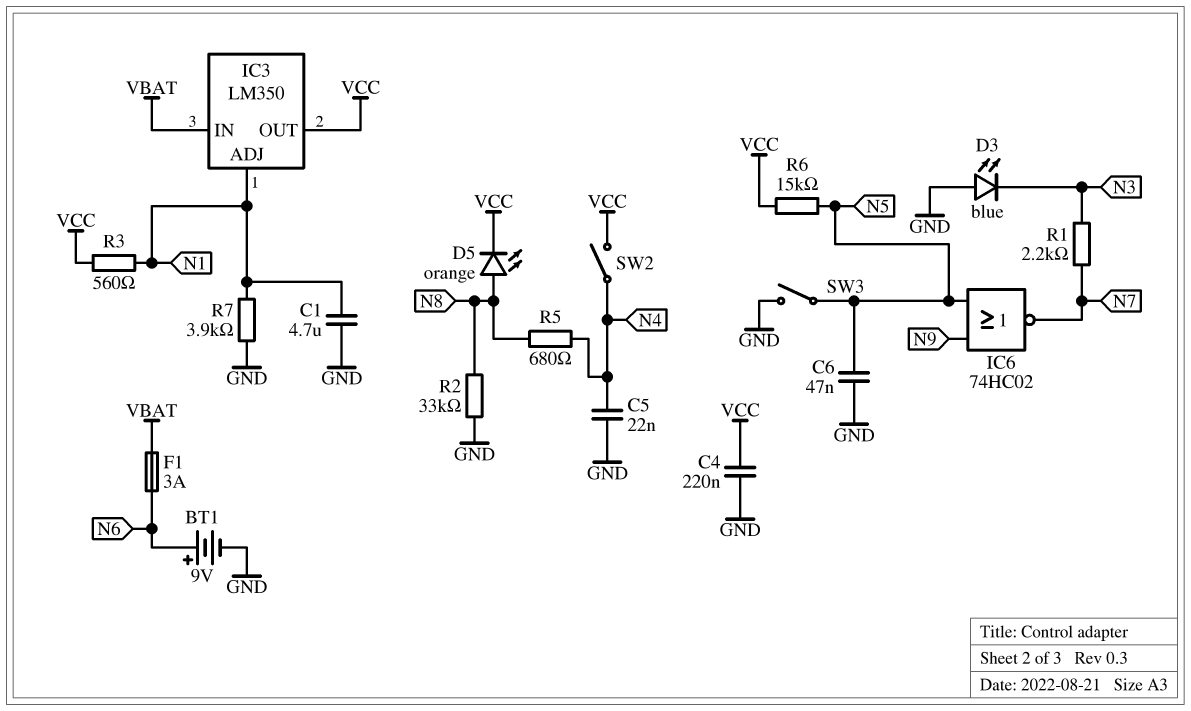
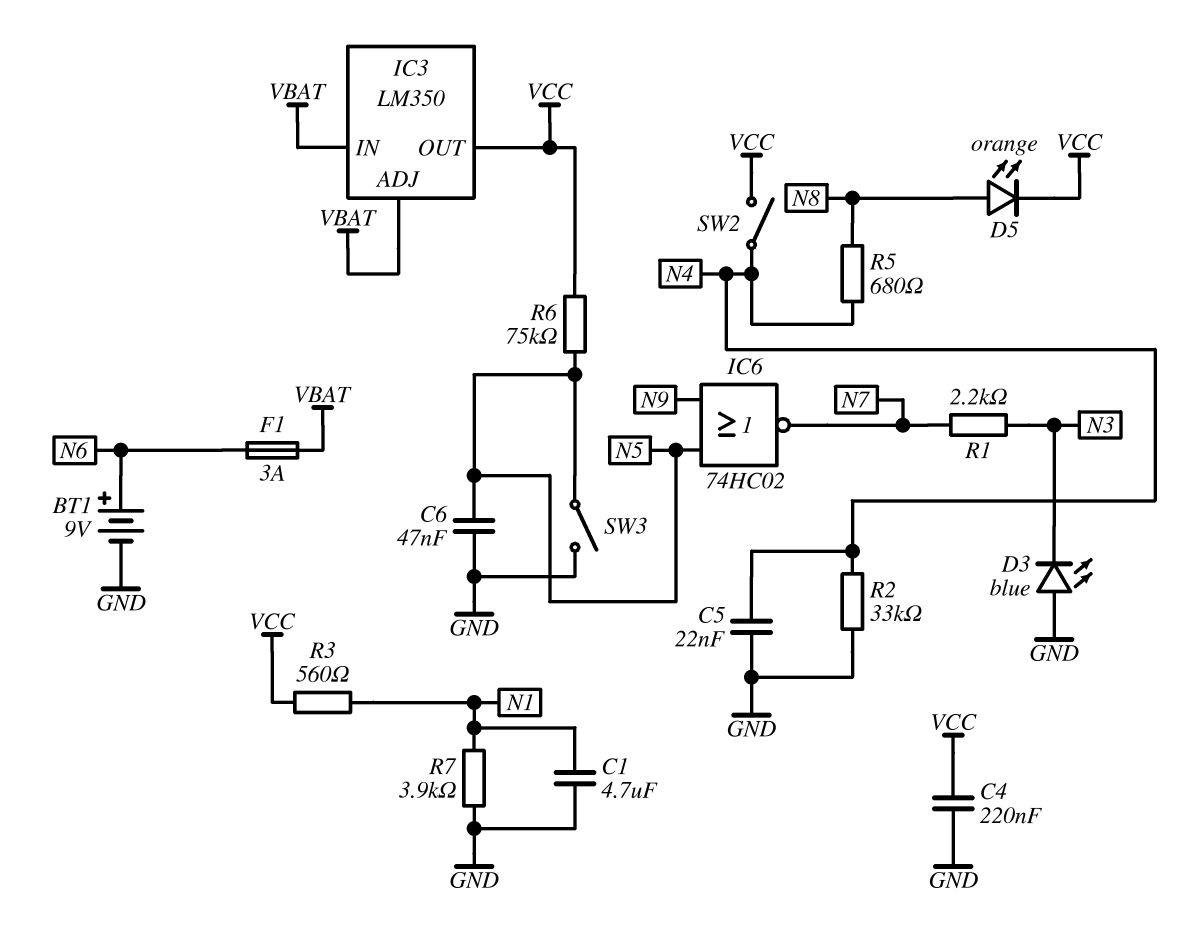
IC3 pin ADJ: N1 -> VBAT
R2: 33k (GND, N8) -> 33k (GND, N4)
R6: 15k (N5, VCC) -> 75k (N5, VCC)

